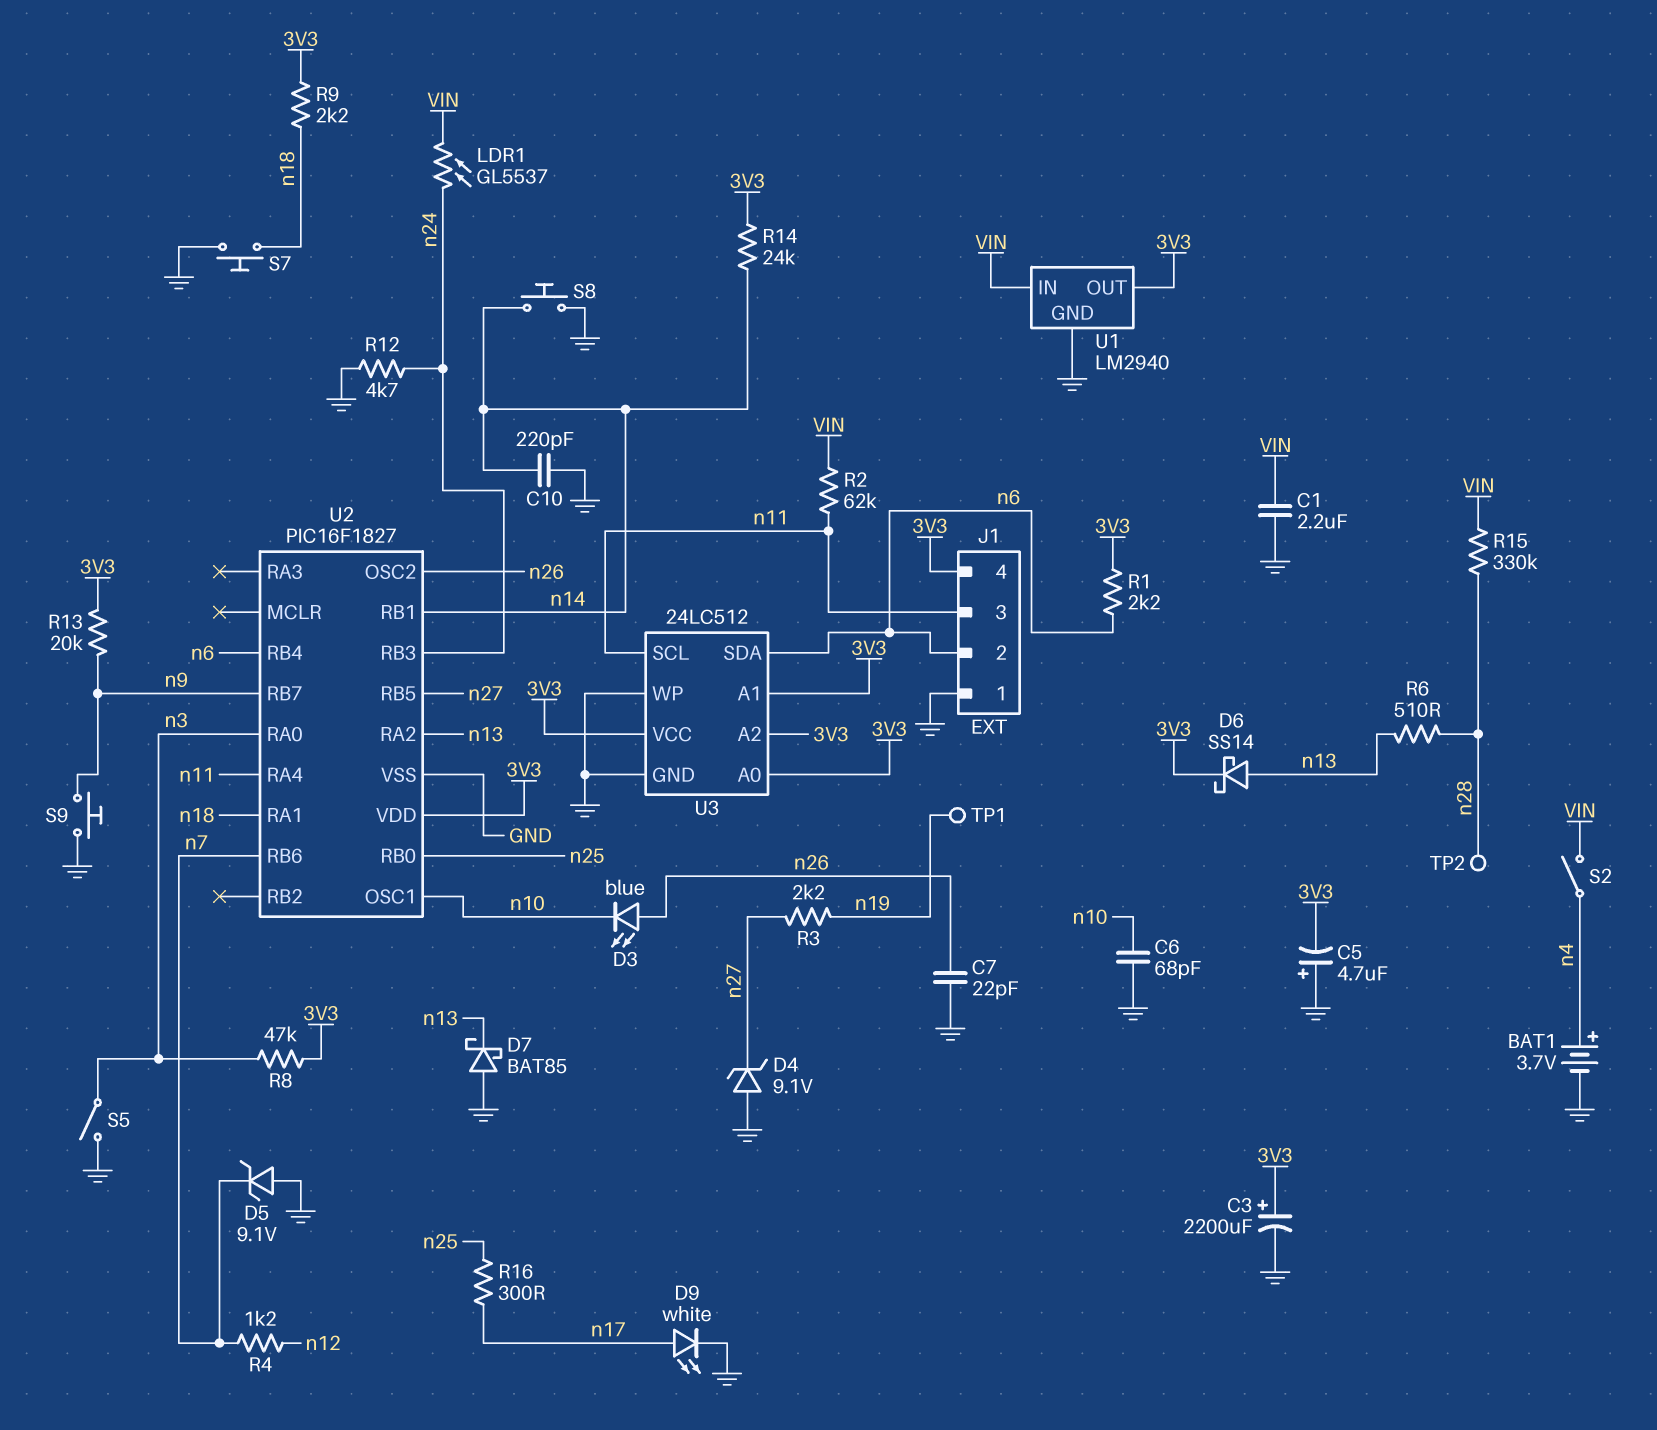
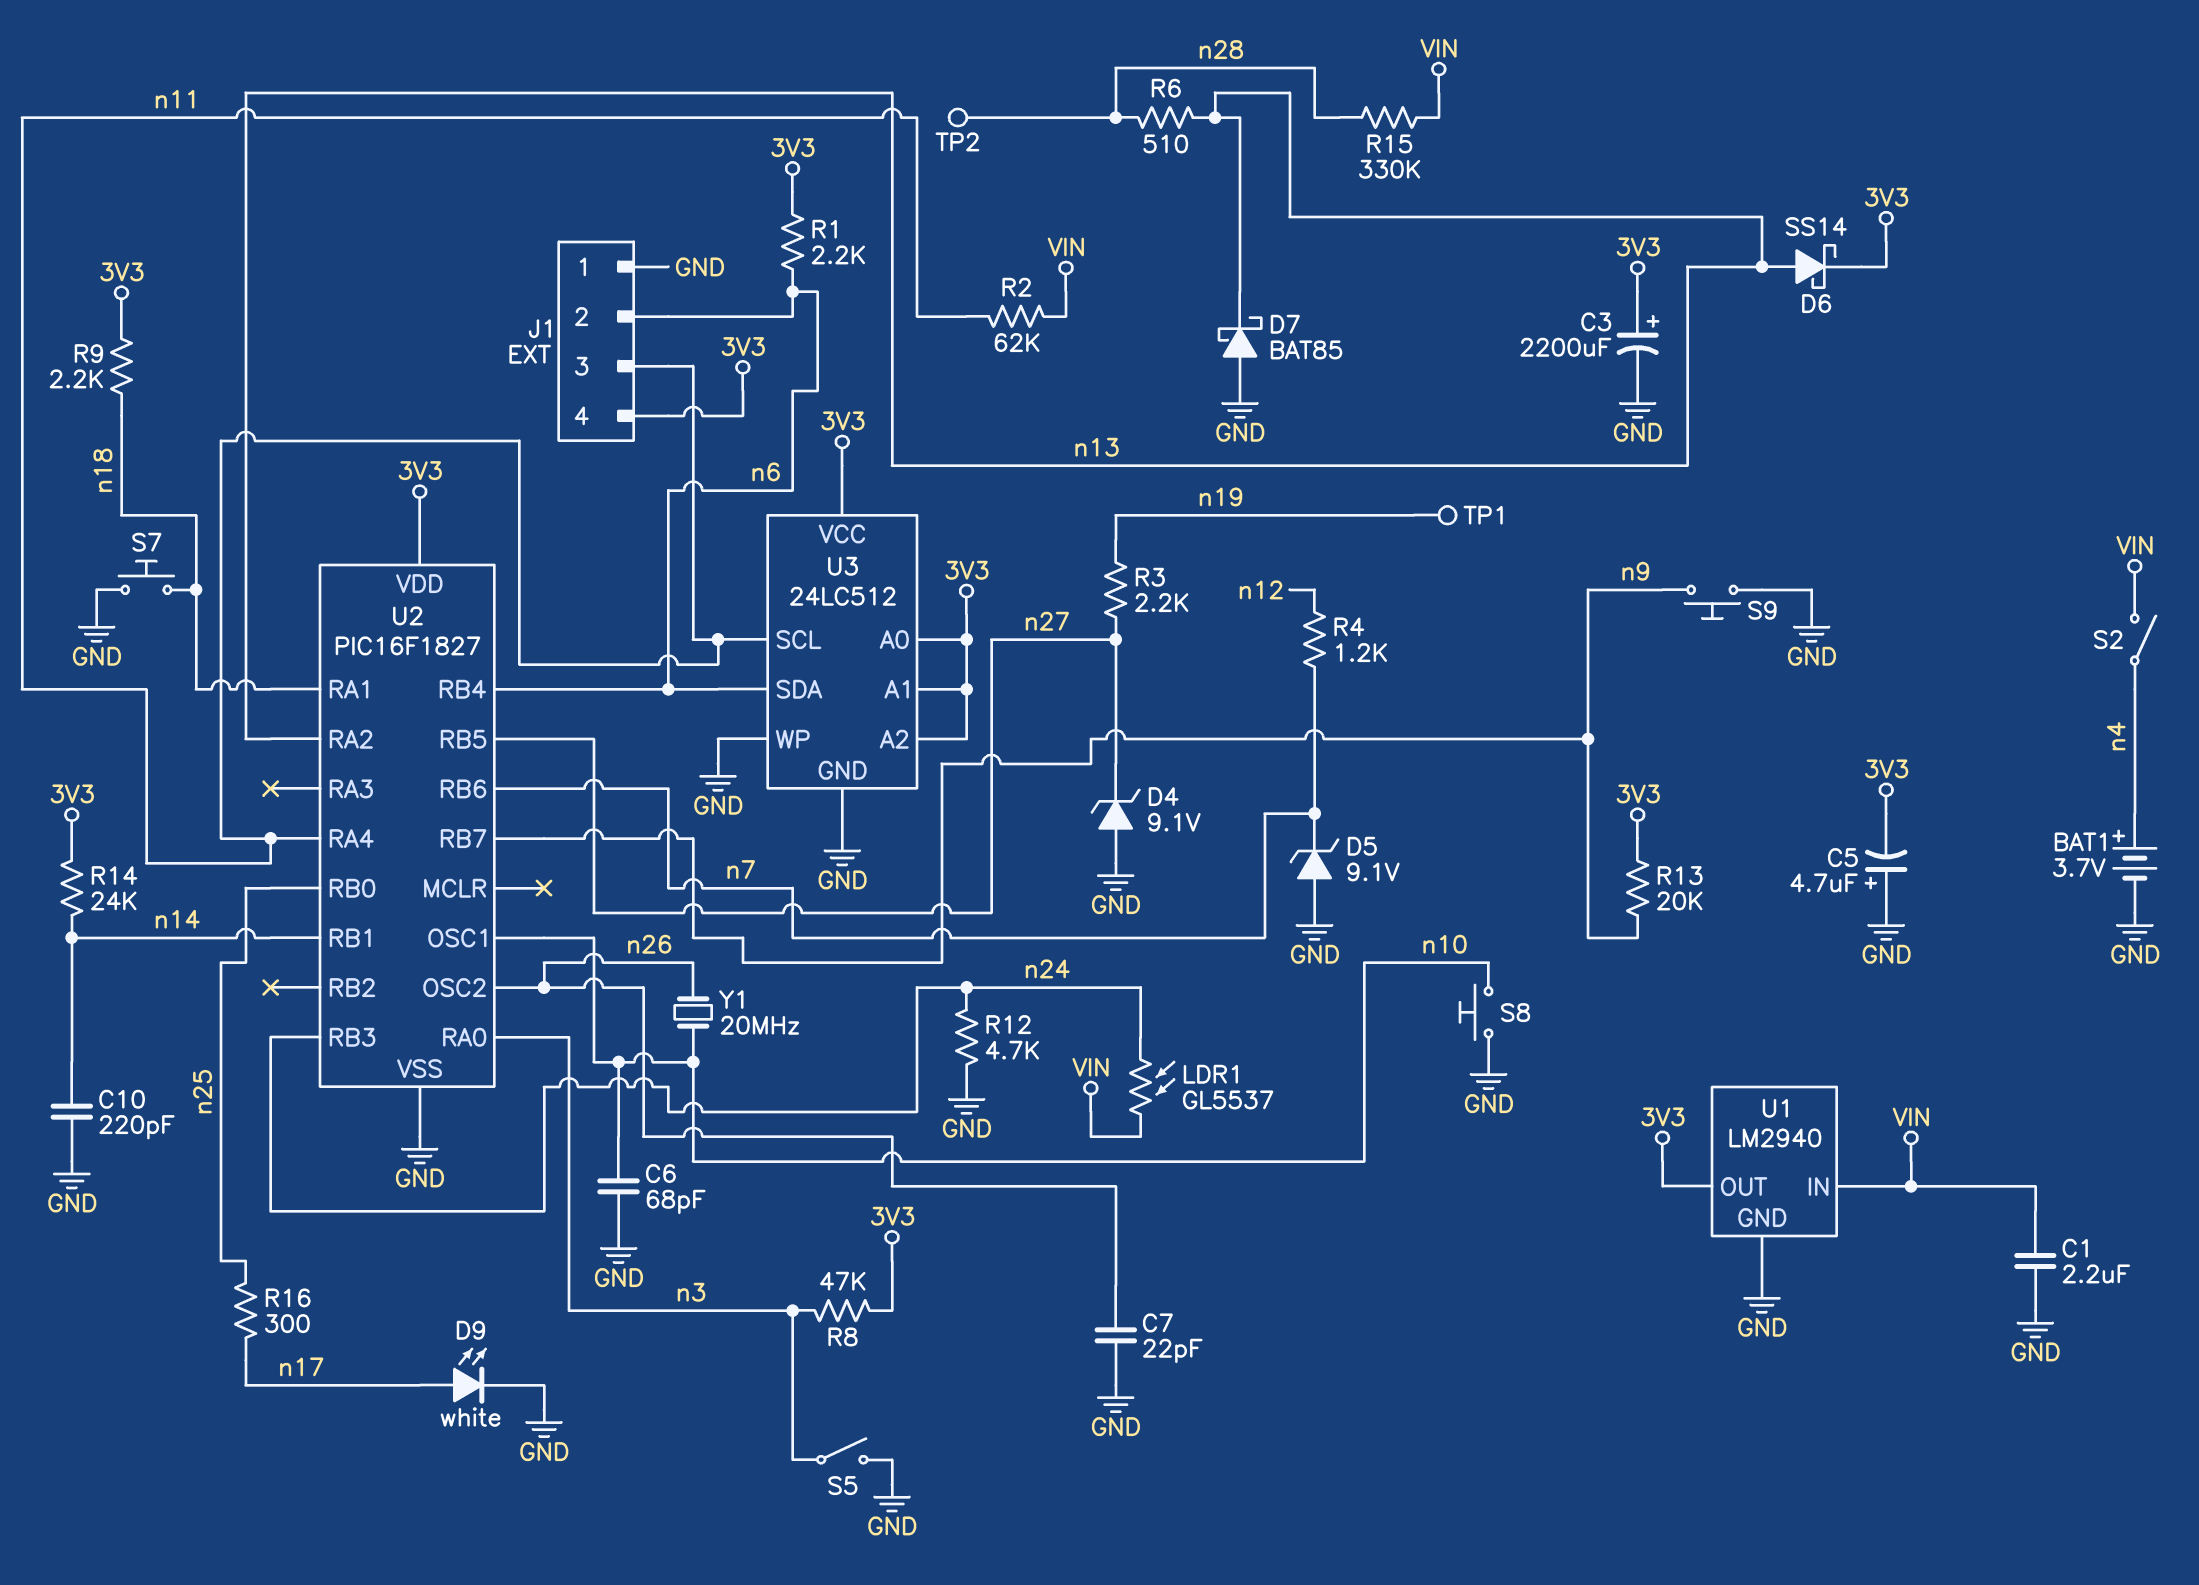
D3: LED blue (A n26, K n10) -> none
S8: button (GND, n14) -> button (GND, n10)
Y1: none -> 20MHz (n10, n26)

